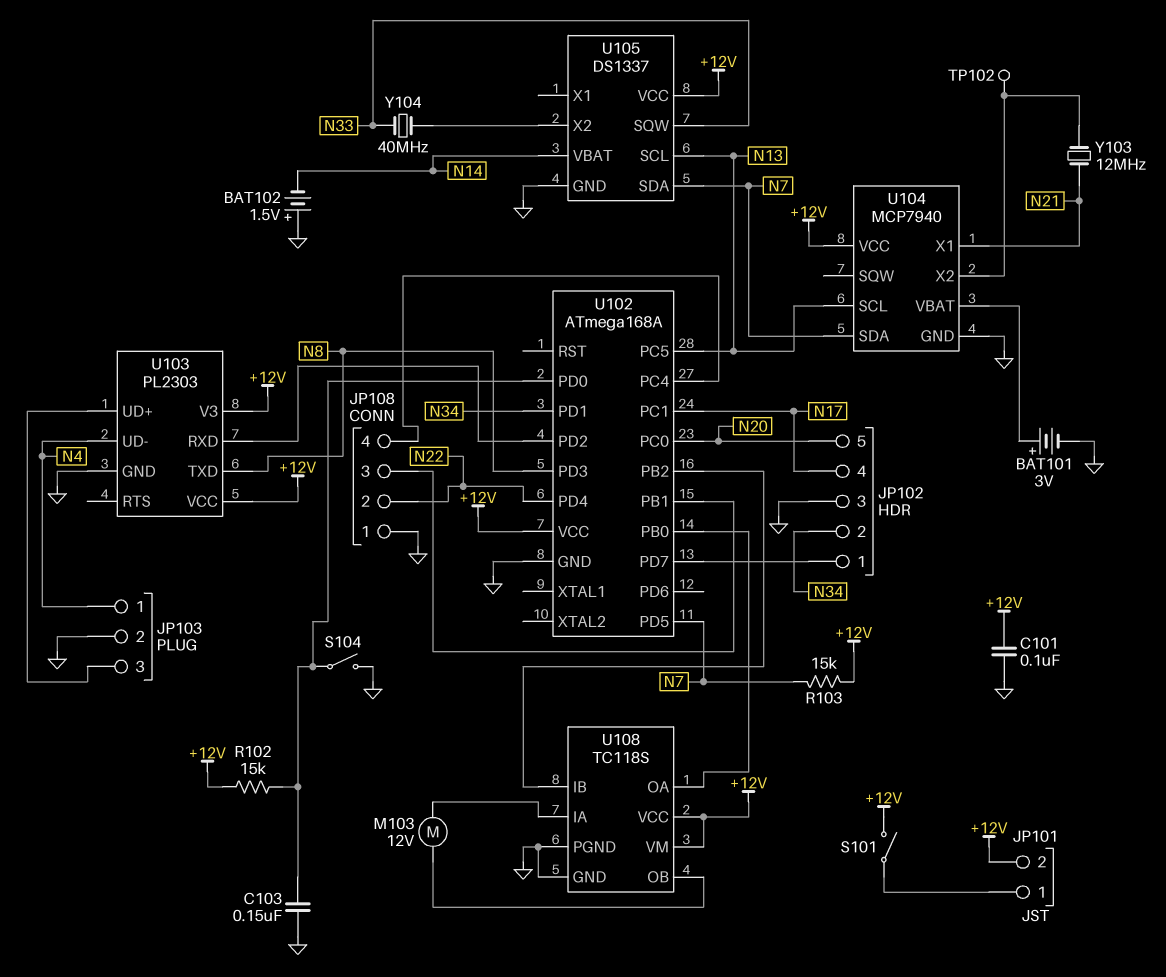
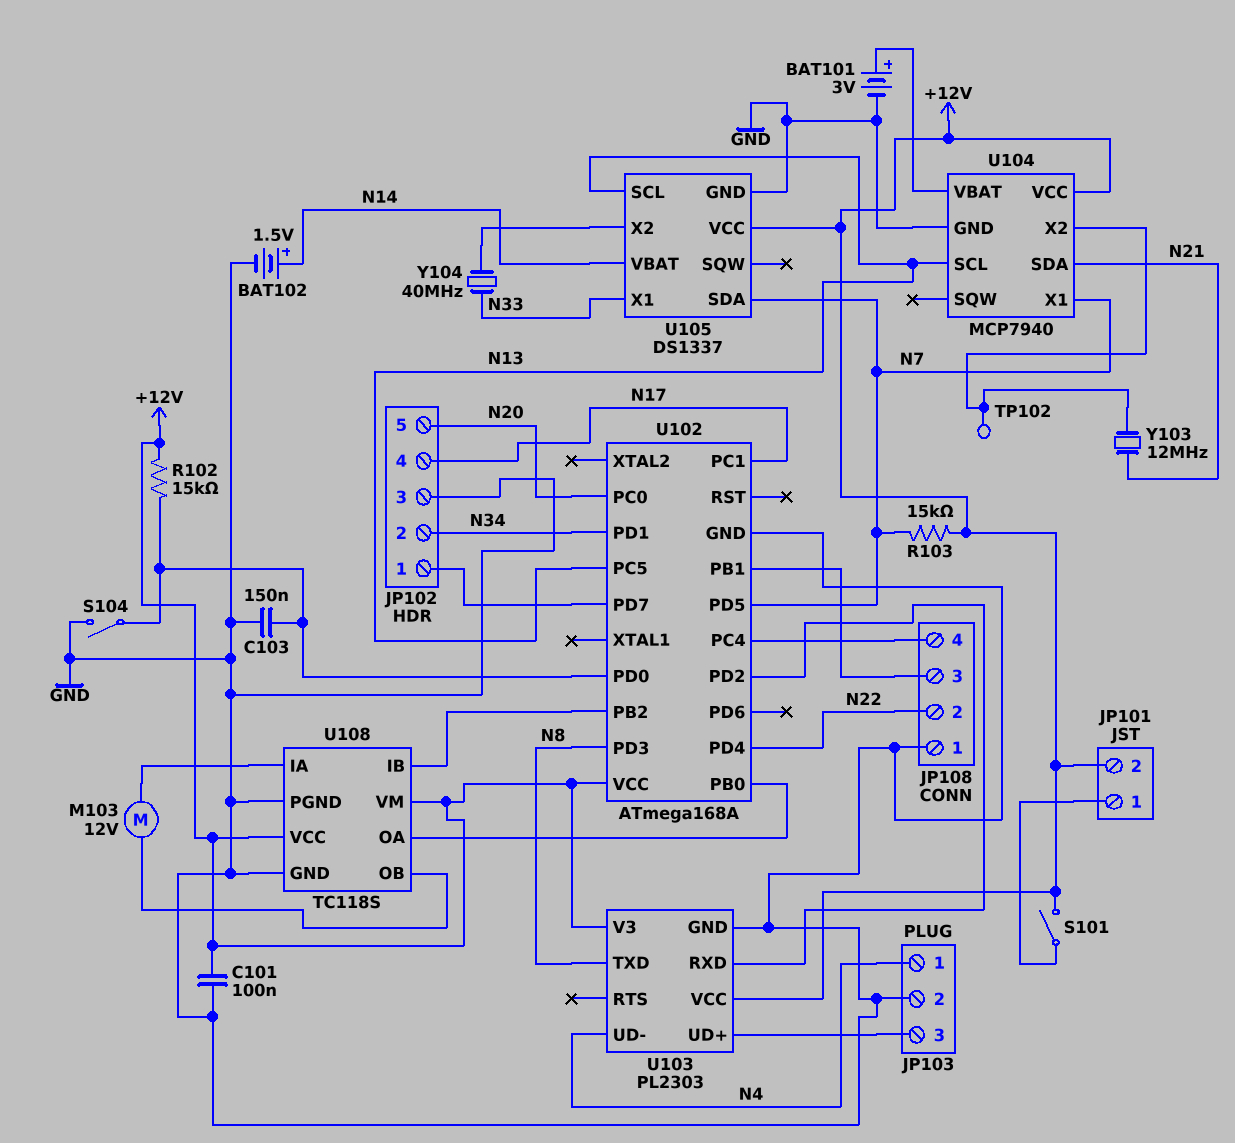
BAT102: 1.5V (plus GND, minus N14) -> 1.5V (plus N14, minus GND)
U104 pin SDA: N7 -> N21
U104 pin X1: N21 -> N7
U105 pin SQW: N33 -> none
U105 pin X1: none -> N33

